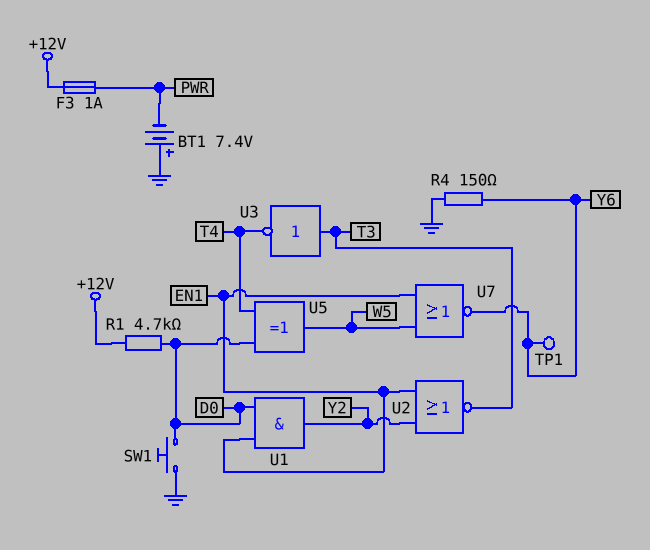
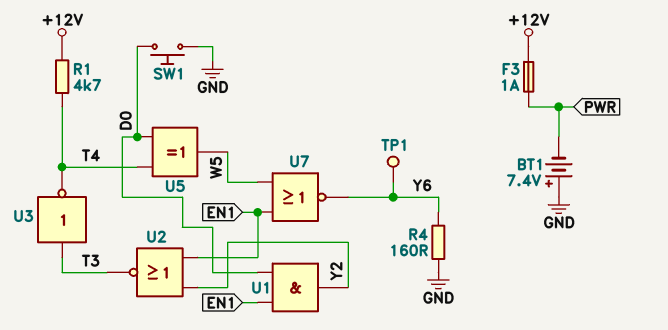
R1: 4.7k (+12V, D0) -> 4.7k (+12V, T4)
R4: 150 (GND, Y6) -> 160 (GND, Y6)

